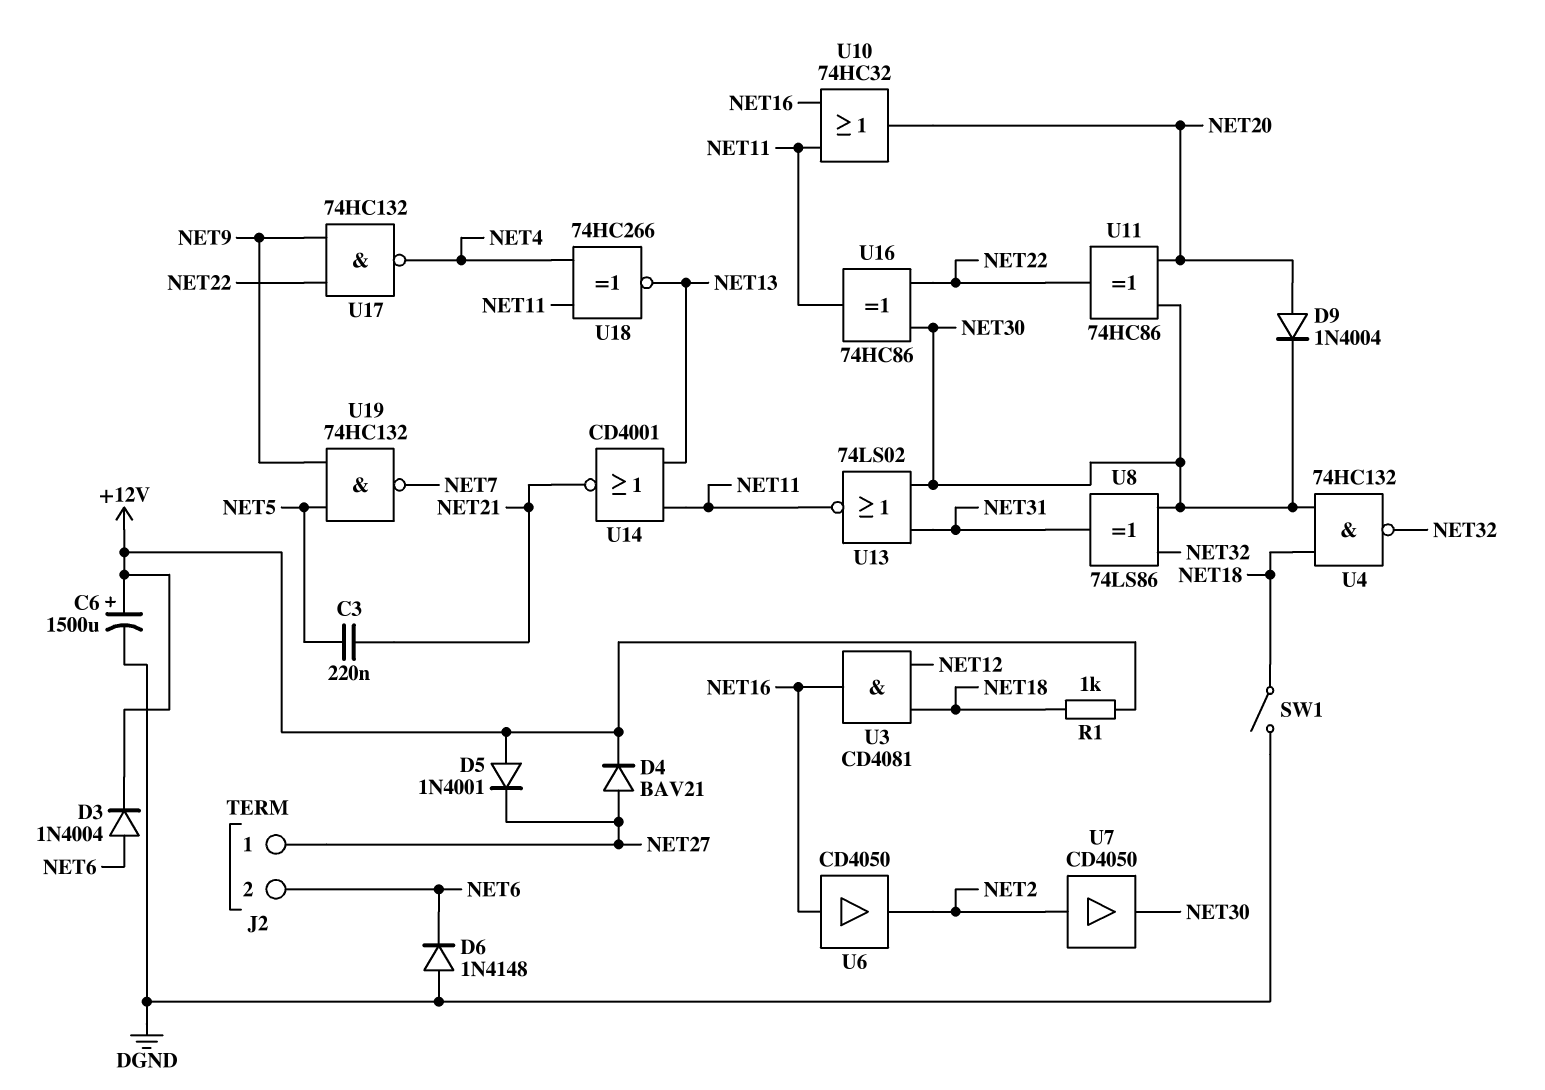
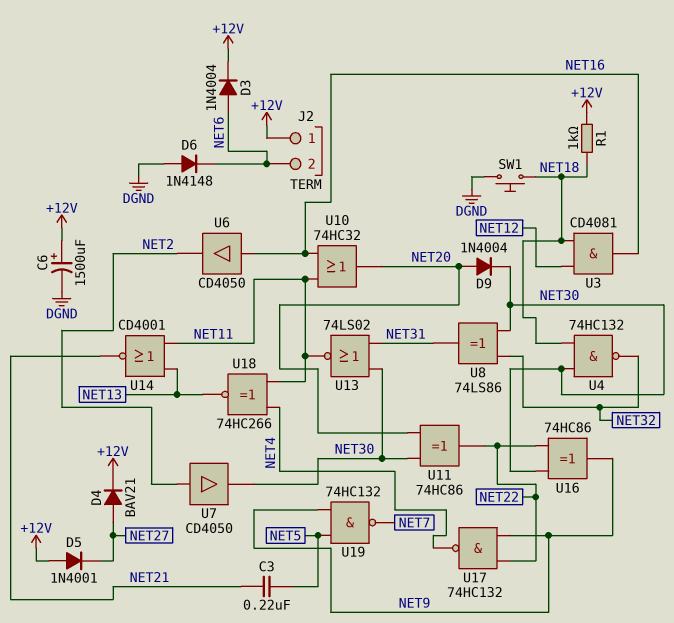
J2 pin 1: NET27 -> +12V
SW1: switch (DGND, NET18) -> button (DGND, NET18)
U16: XOR 74HC86 (in NET22, in NET30, out NET11) -> XOR 74HC86 (in NET22, in NET30, out NET9)

